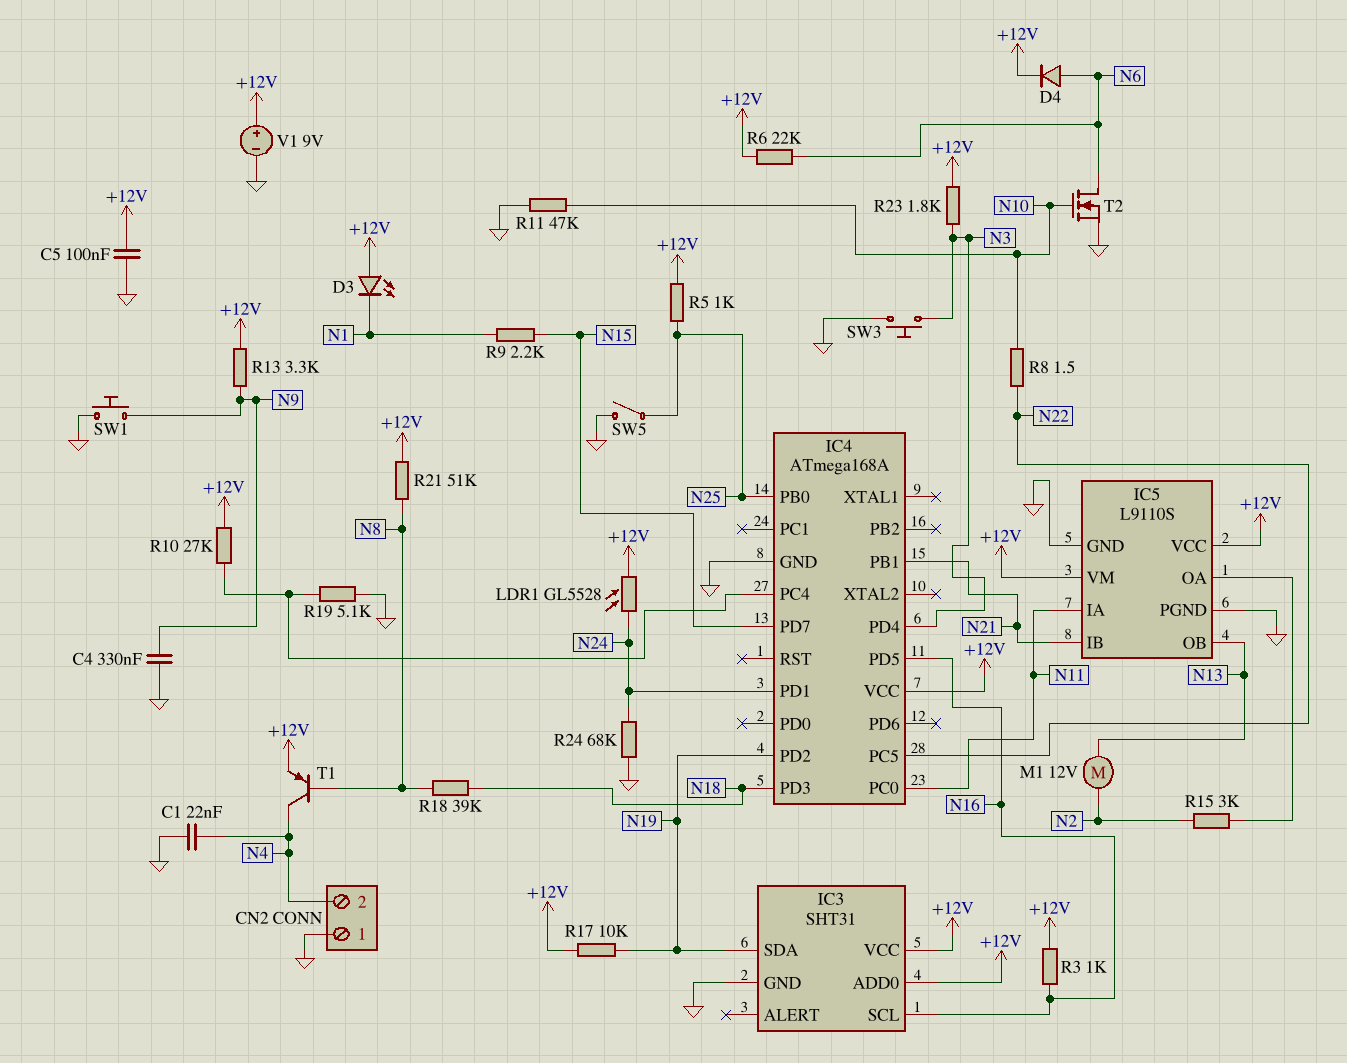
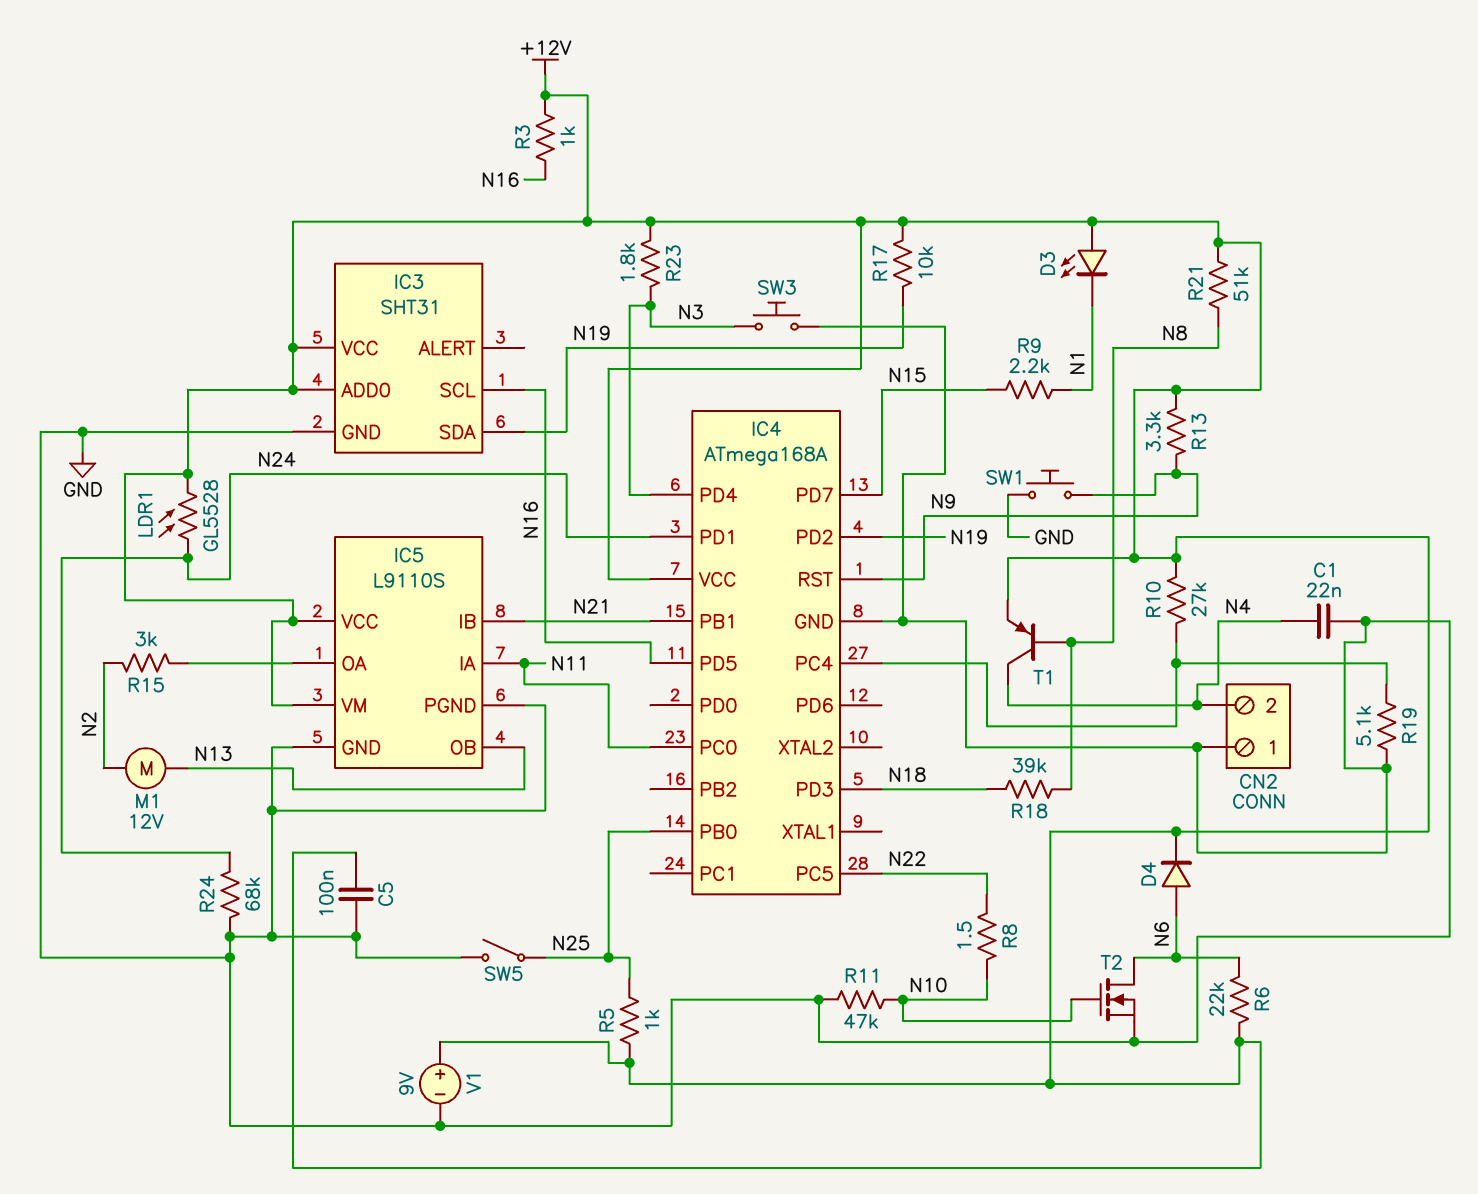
C4: 330nF (GND, N9) -> none
IC4 pin RST: none -> N9

